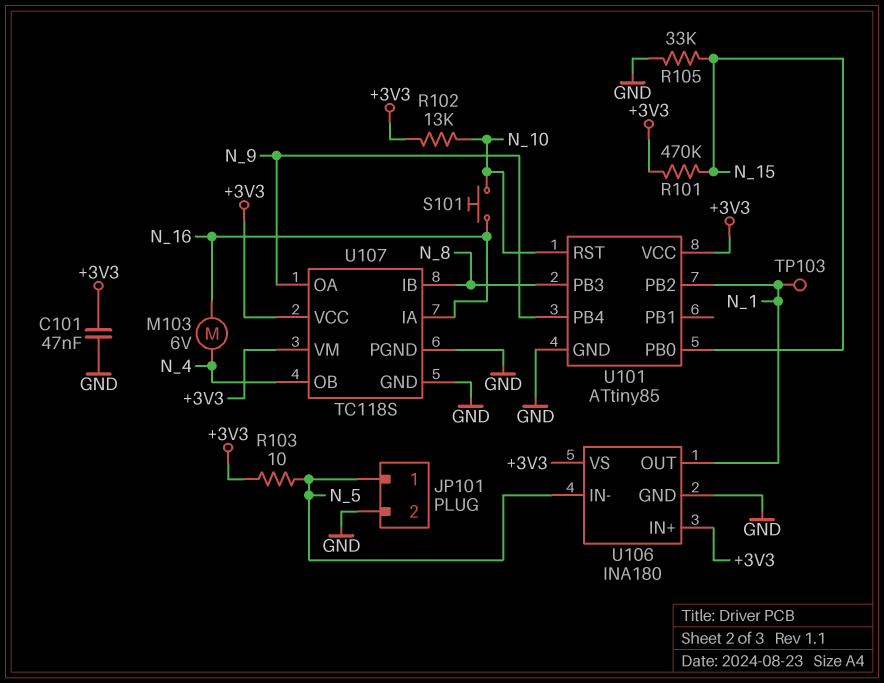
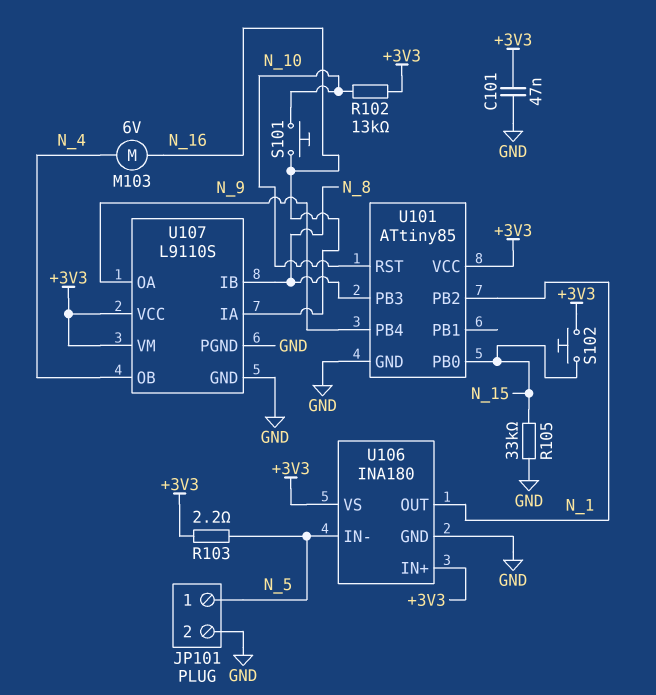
R101: 470k (+3V3, N_15) -> none
R103: 10 (+3V3, N_5) -> 2.2 (+3V3, N_5)
S102: none -> button (+3V3, N_15)
TP103: test point (N_1) -> none
U107: TC118S -> L9110S

